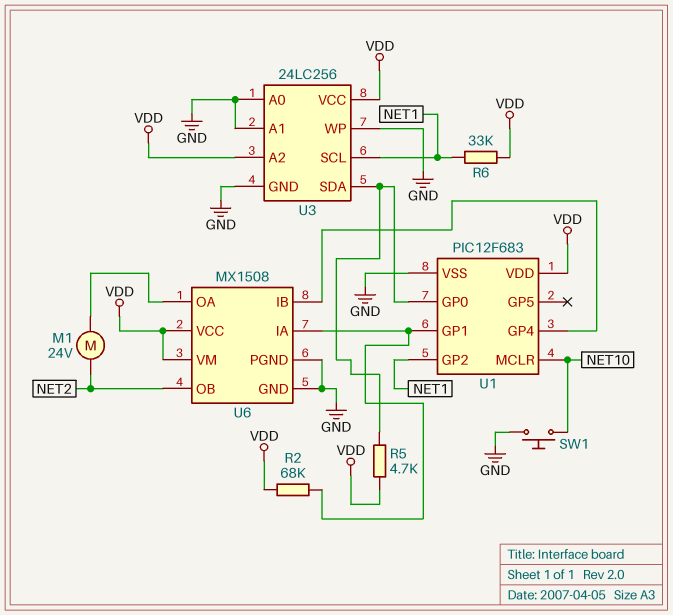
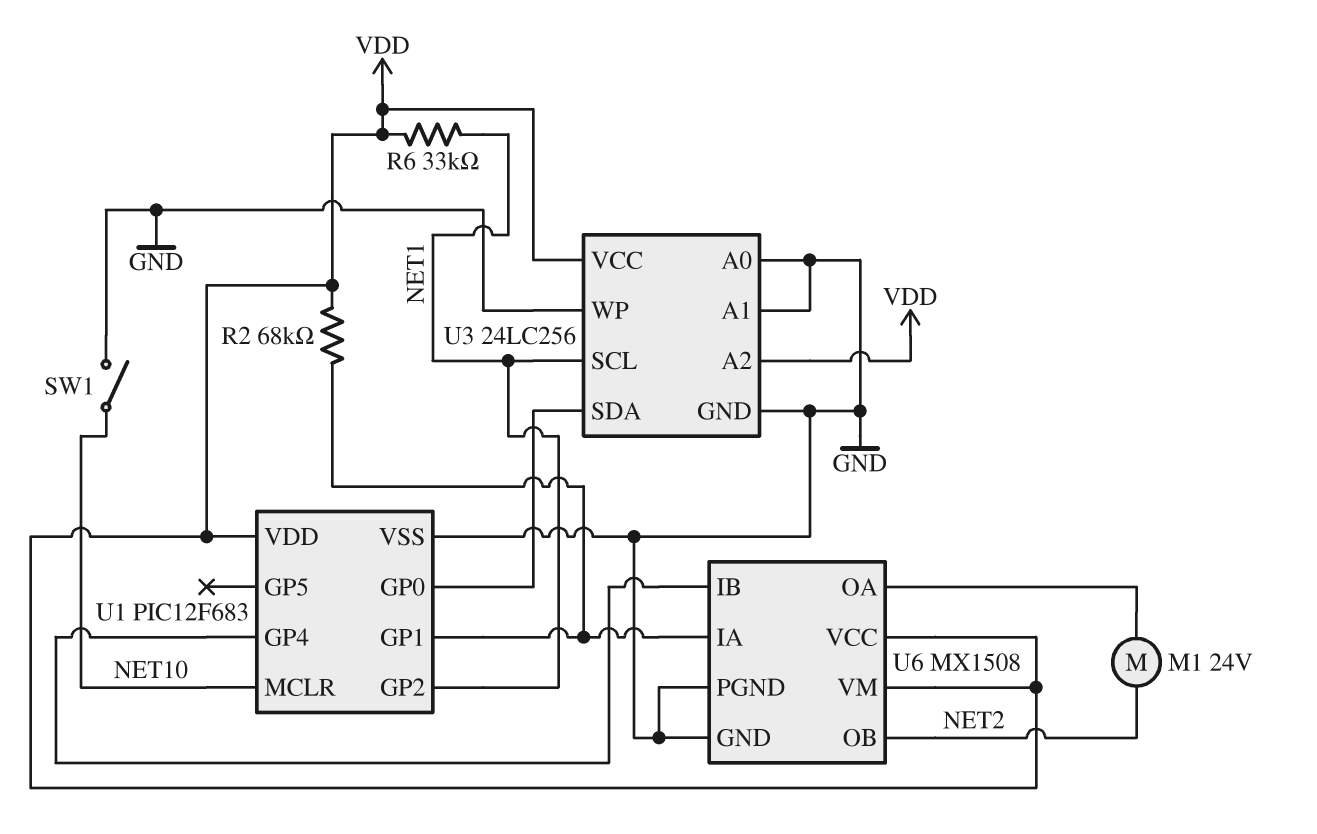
R5: 4.7k (U1/GP0, VDD) -> none
SW1: button (GND, NET10) -> switch (GND, NET10)

